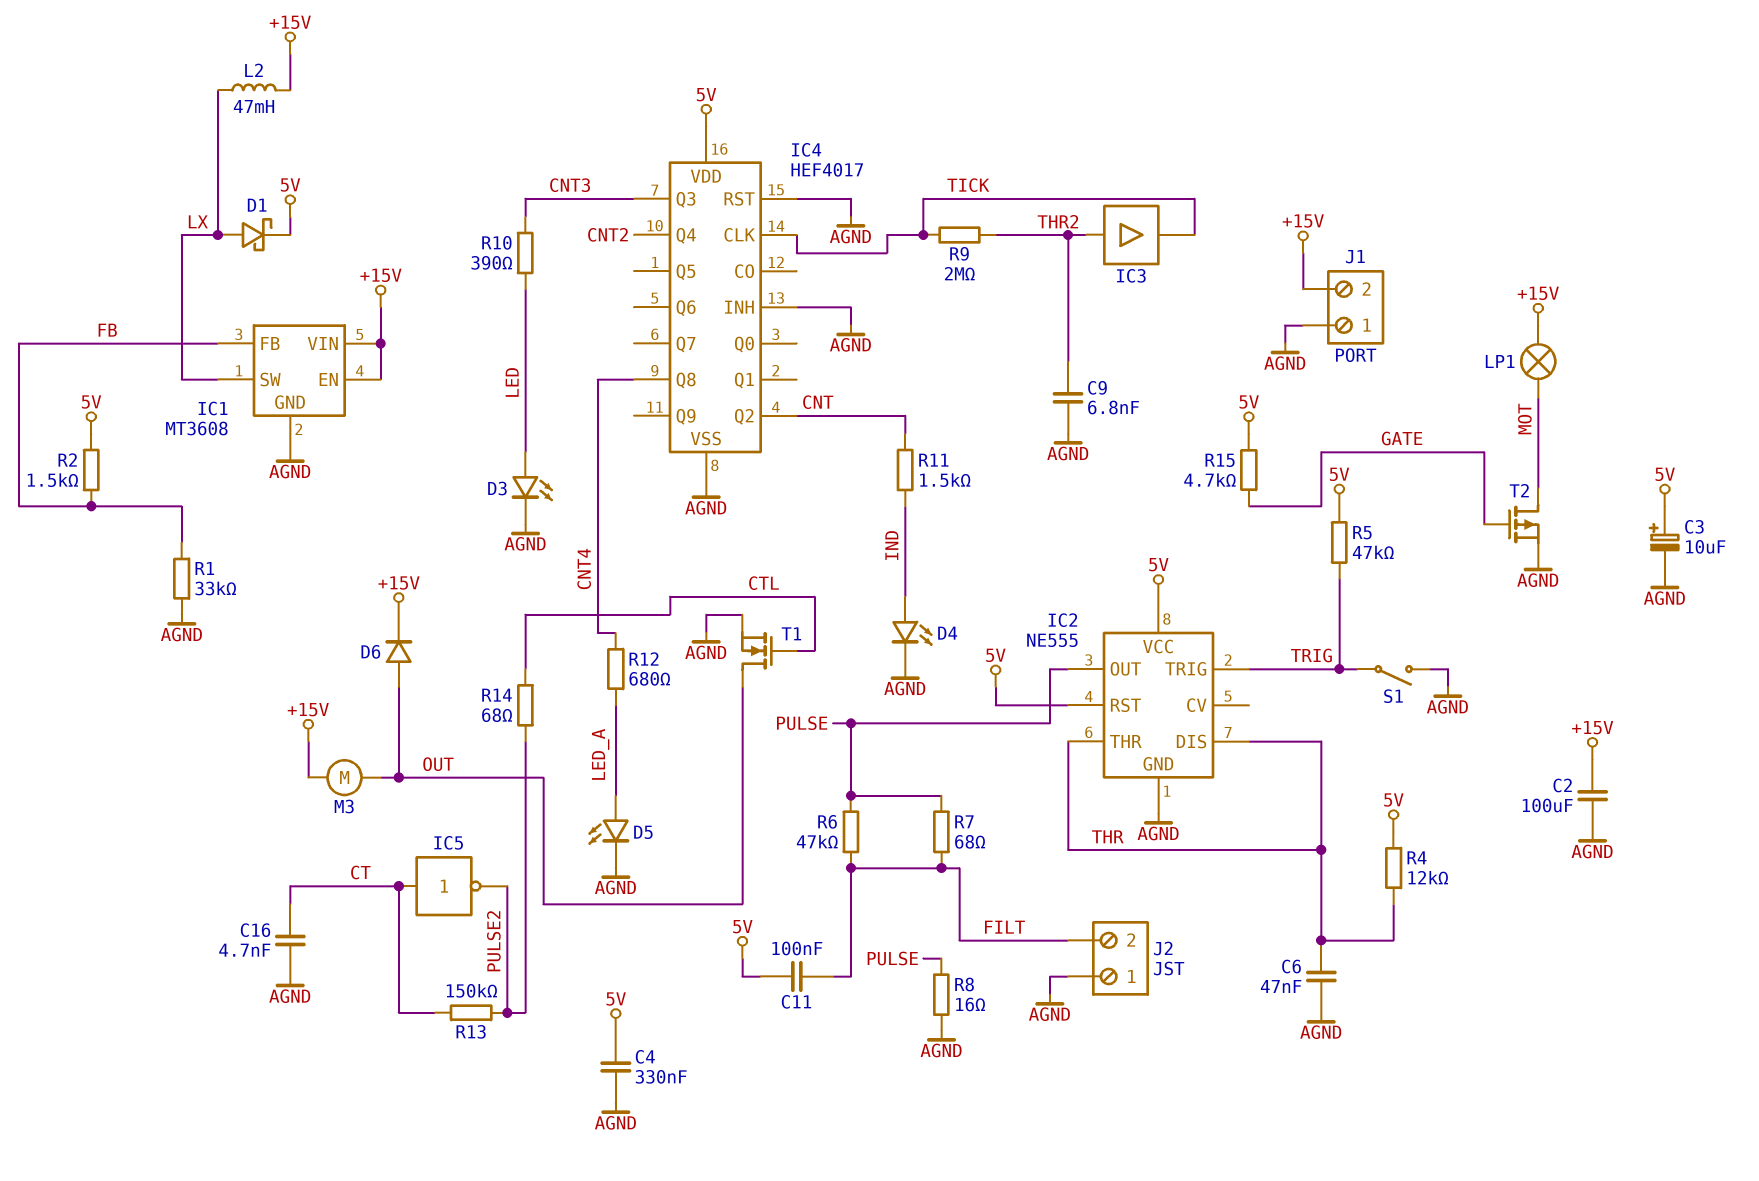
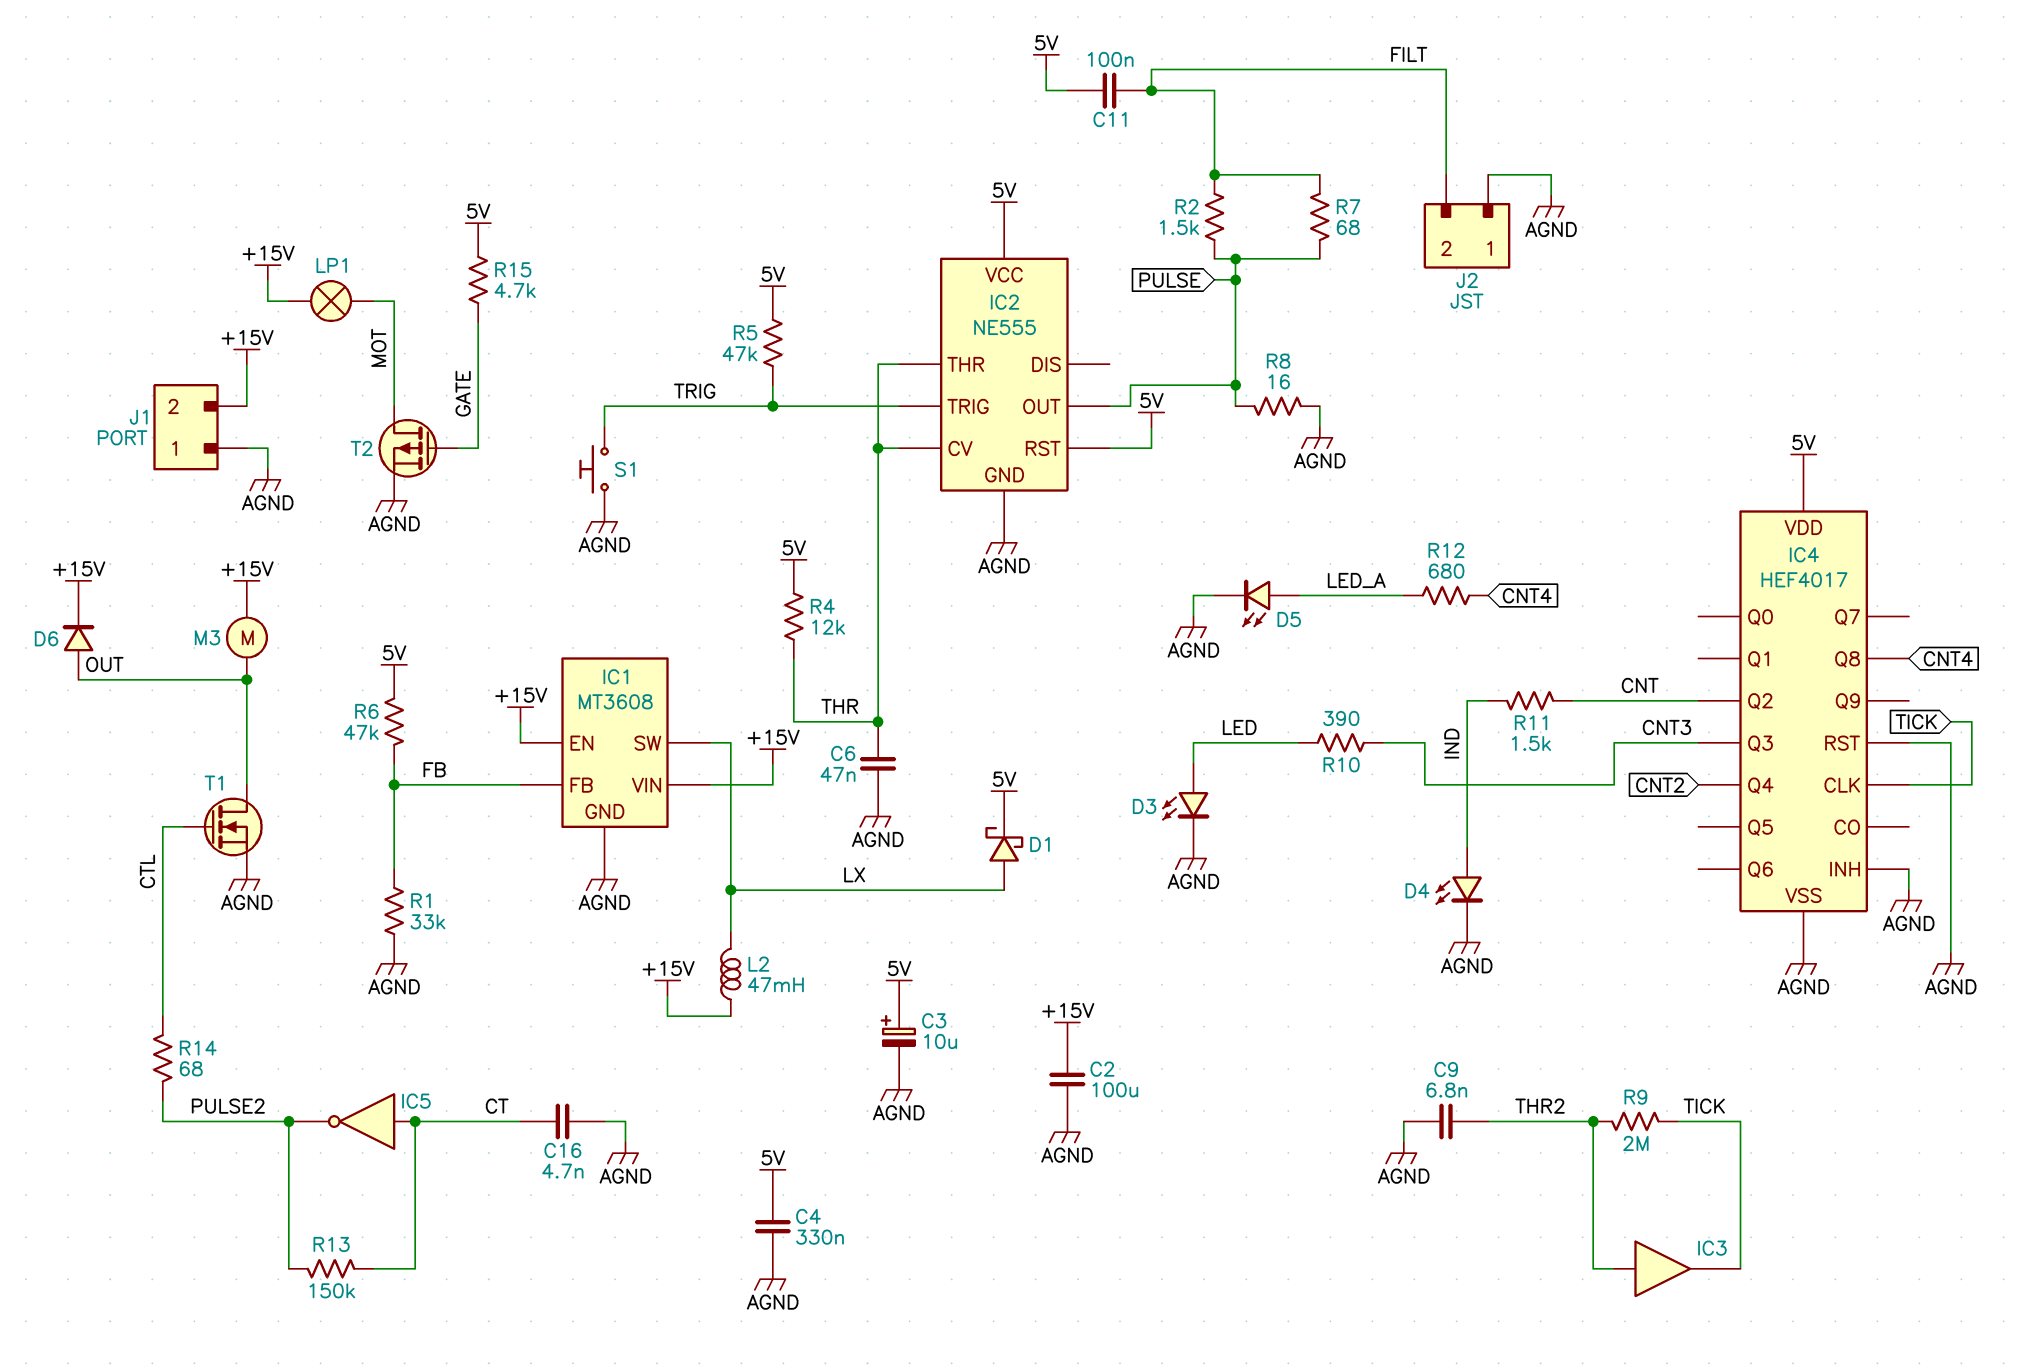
IC2 pin CV: none -> THR
IC2 pin DIS: THR -> none
R2: 1.5k (5V, FB) -> 1.5k (FILT, PULSE)
R6: 47k (FILT, PULSE) -> 47k (5V, FB)
S1: switch (AGND, TRIG) -> button (AGND, TRIG)

